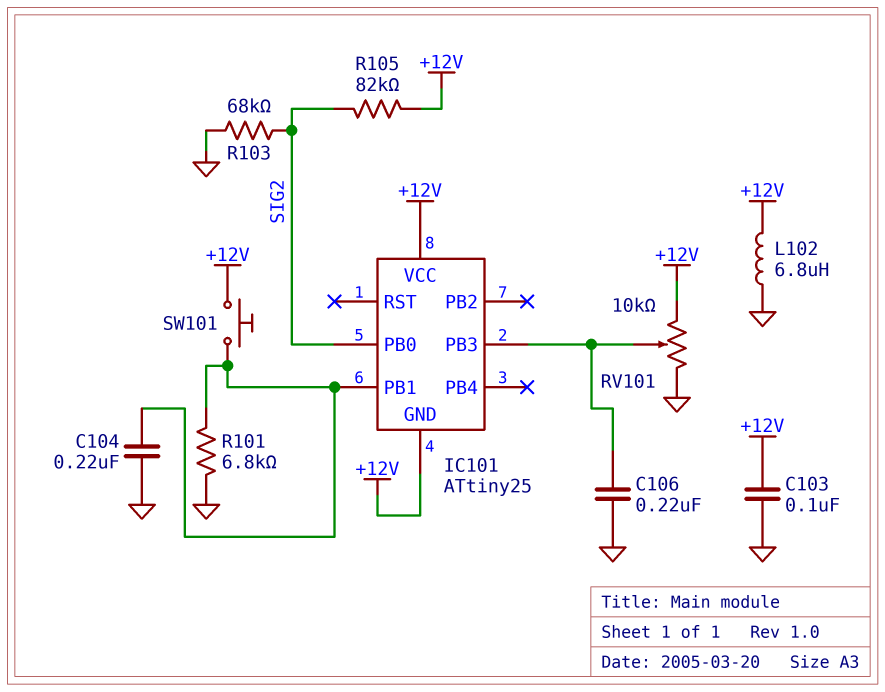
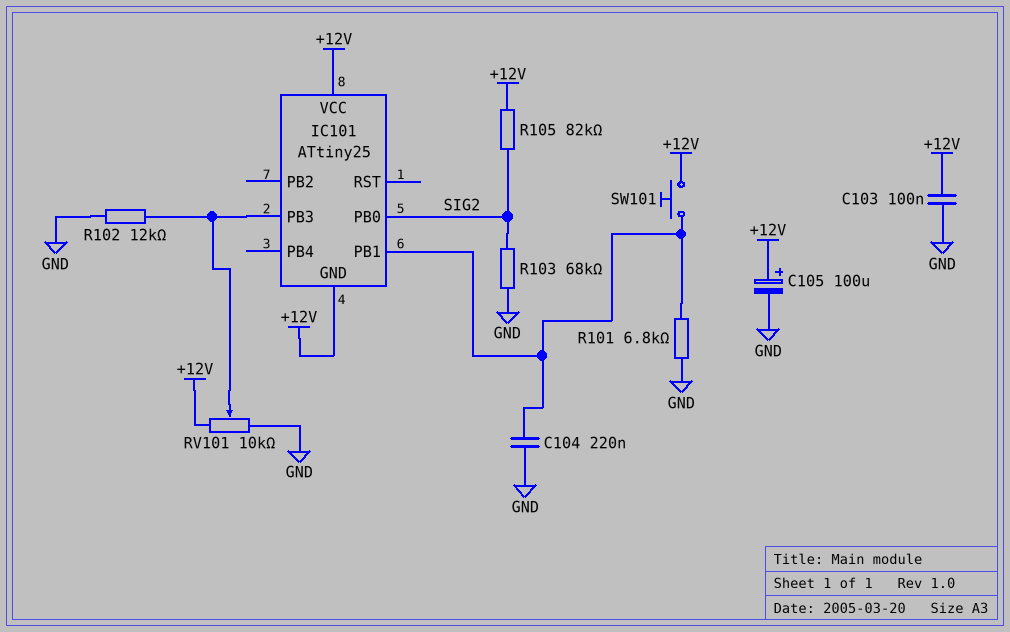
C105: none -> 100uF (plus +12V, minus GND)
C106: 220nF (GND, IC101/PB3) -> none
L102: 6.8uH (+12V, GND) -> none
R102: none -> 12k (GND, IC101/PB3)

